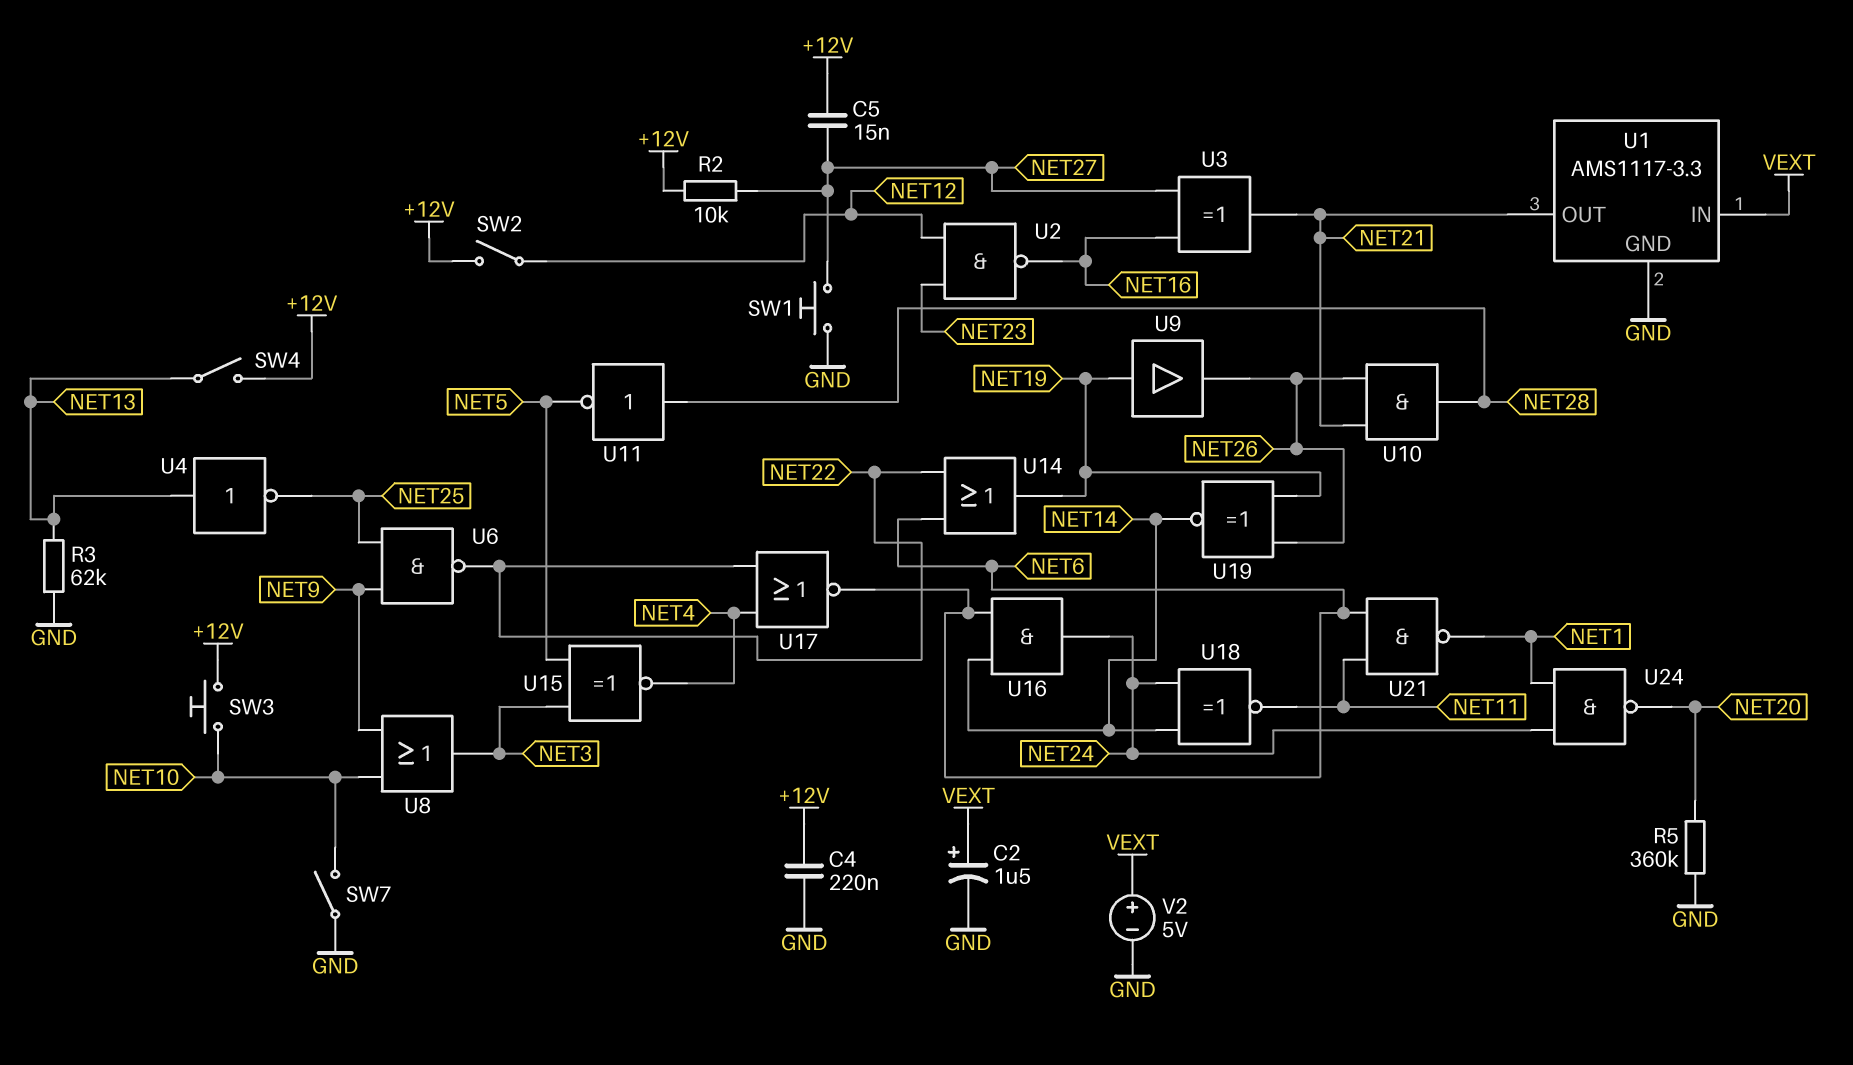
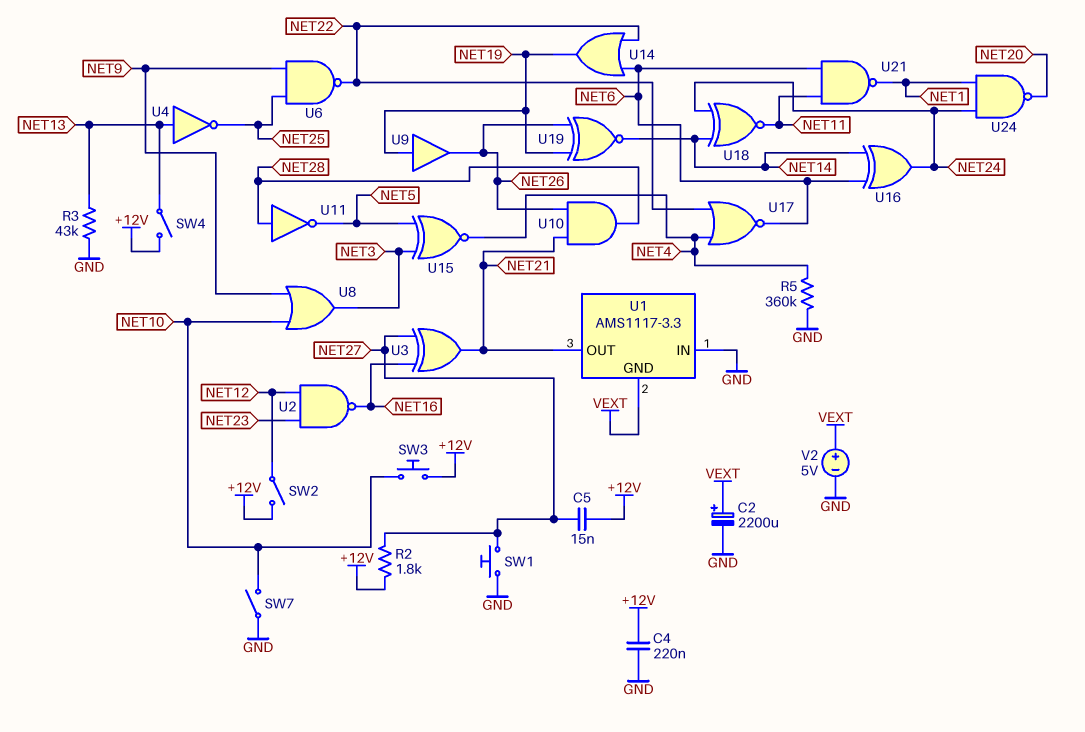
C2: 1.5uF (plus VEXT, minus GND) -> 2200uF (plus VEXT, minus GND)
R2: 10k (+12V, NET27) -> 1.8k (+12V, NET27)
R3: 62k (GND, NET13) -> 43k (GND, NET13)
R5: 360k (GND, NET20) -> 360k (GND, NET4)
U1 pin GND: GND -> VEXT
U1 pin IN: VEXT -> GND
U16: AND (in NET6, in NET14, out NET24) -> XOR (in NET6, in NET14, out NET24)

